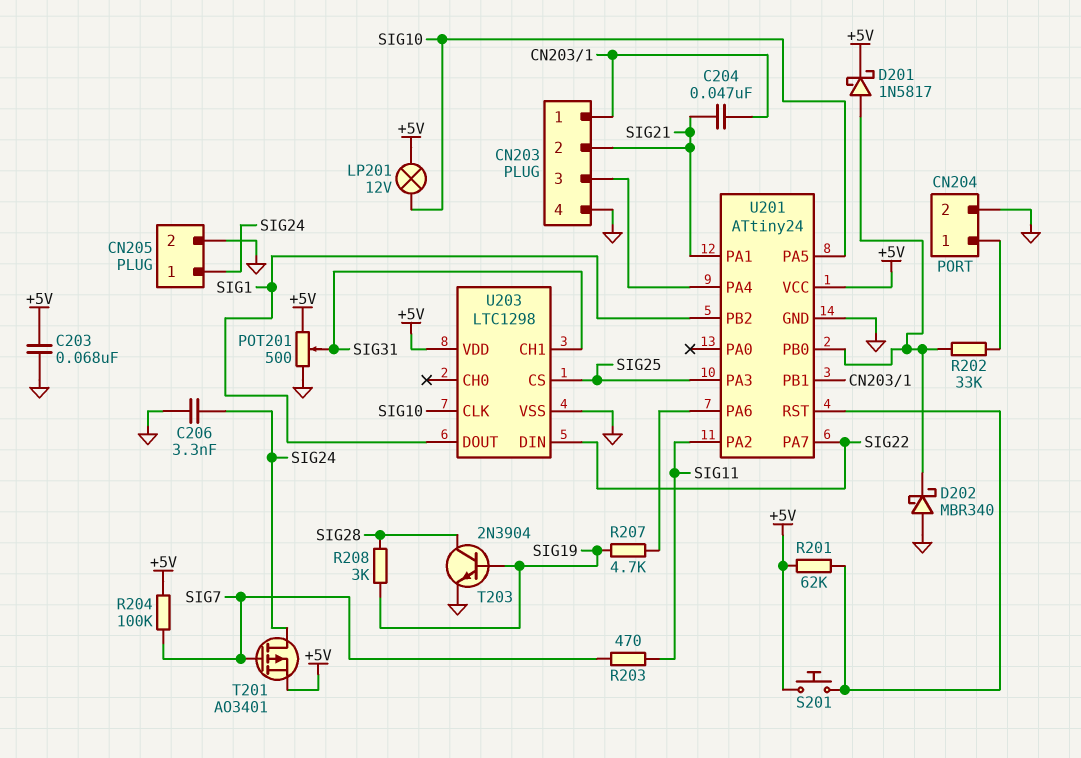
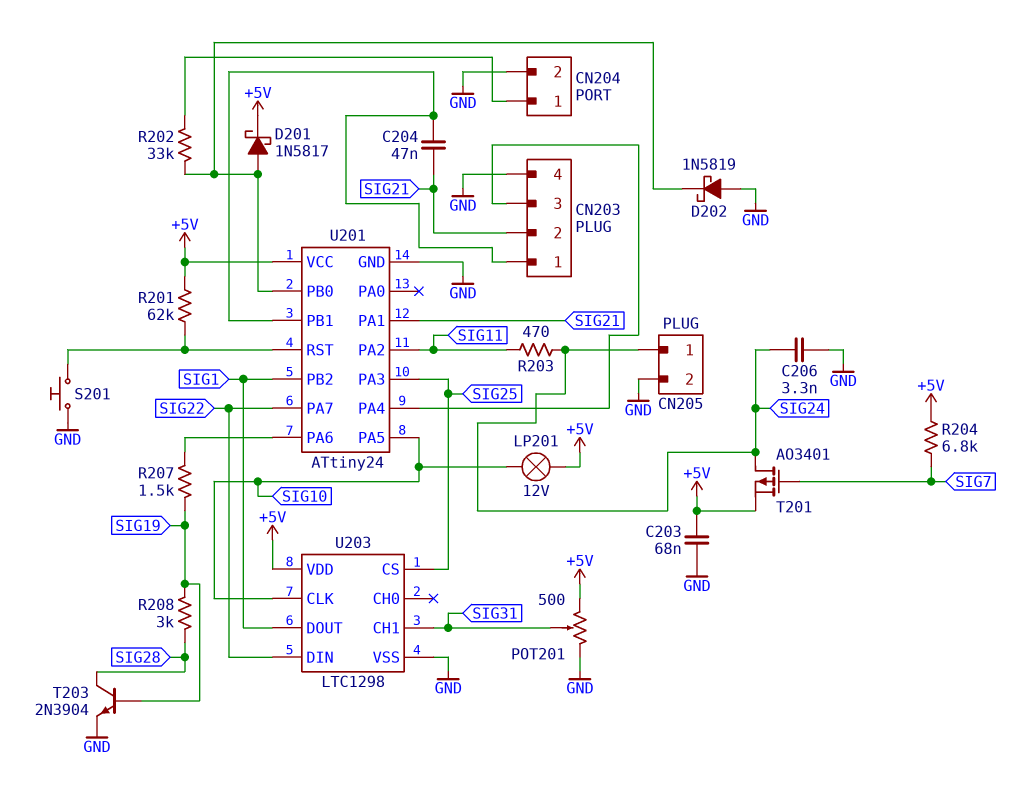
D202: schottky MBR340 (A GND, K U201/PB0) -> schottky 1N5819 (A GND, K U201/PB0)
R203: 470 (SIG7, SIG11) -> 470 (SIG11, SIG24)
R204: 100k (+5V, SIG7) -> 6.8k (+5V, SIG7)
R207: 4.7k (SIG19, U201/PA6) -> 1.5k (SIG19, U201/PA6)
S201: button (+5V, U201/RST) -> button (GND, U201/RST)

